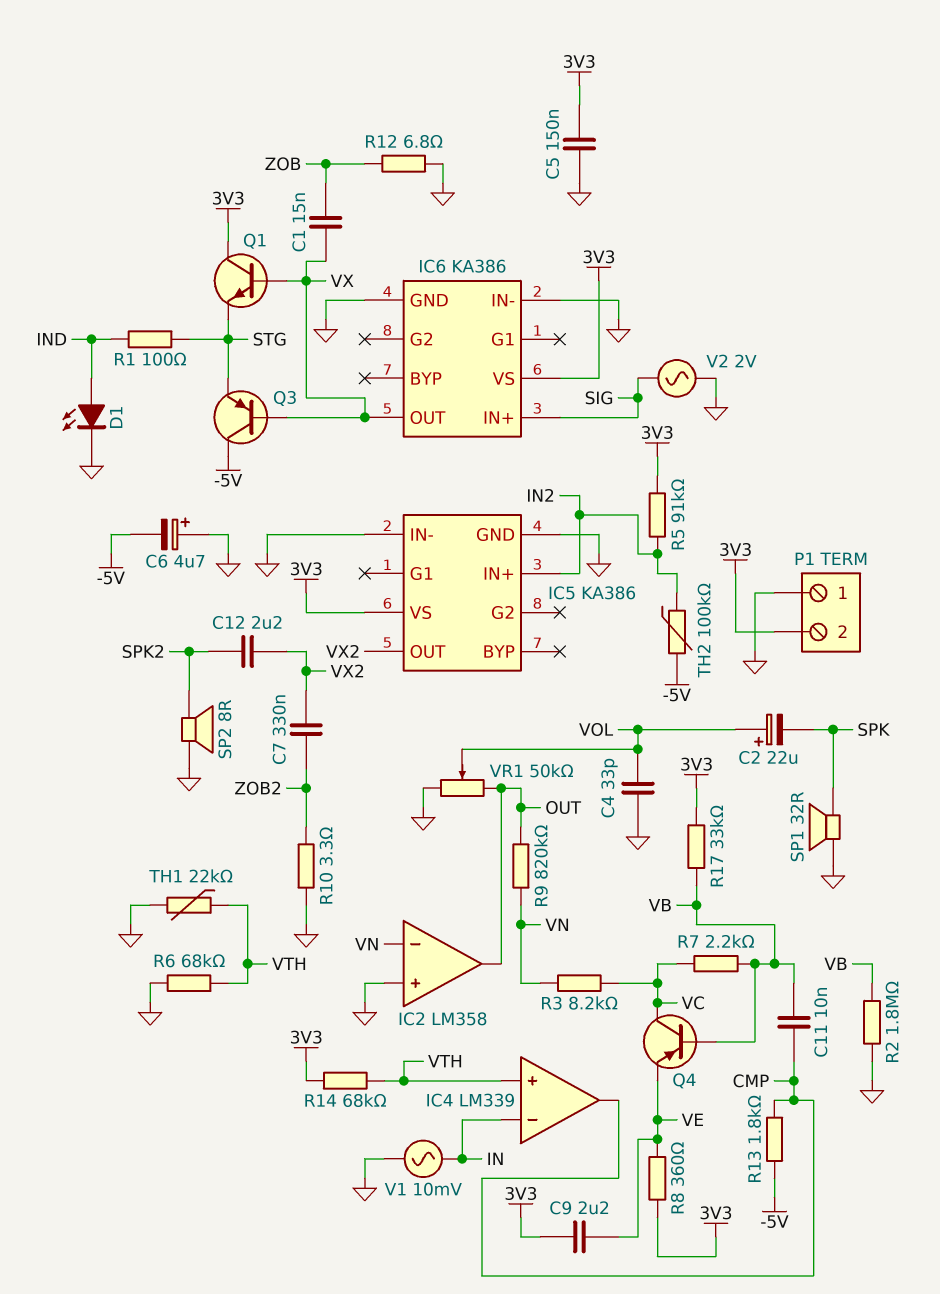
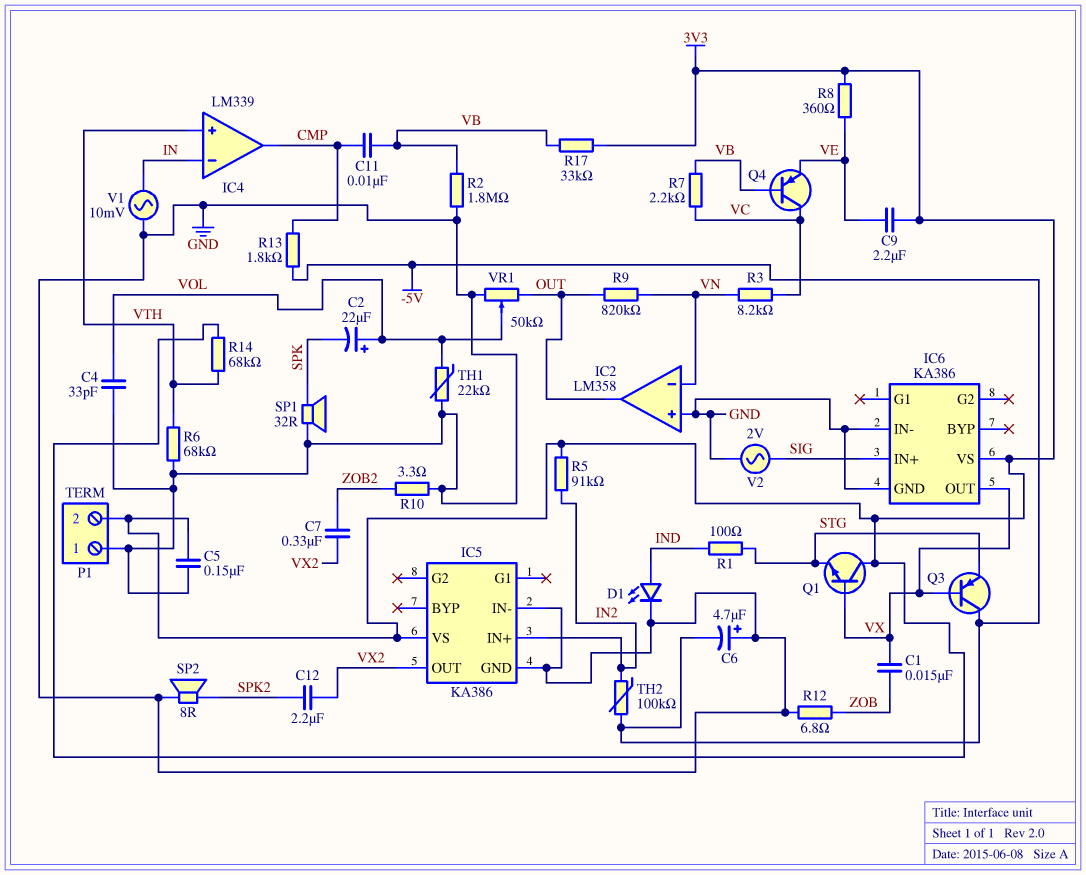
TH1: 22k (GND, VTH) -> 22k (GND, VOL)

